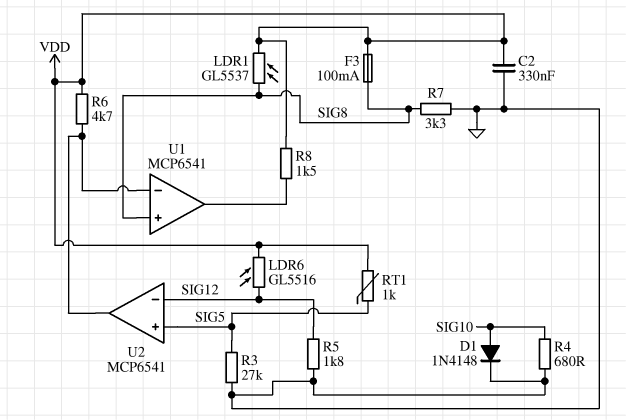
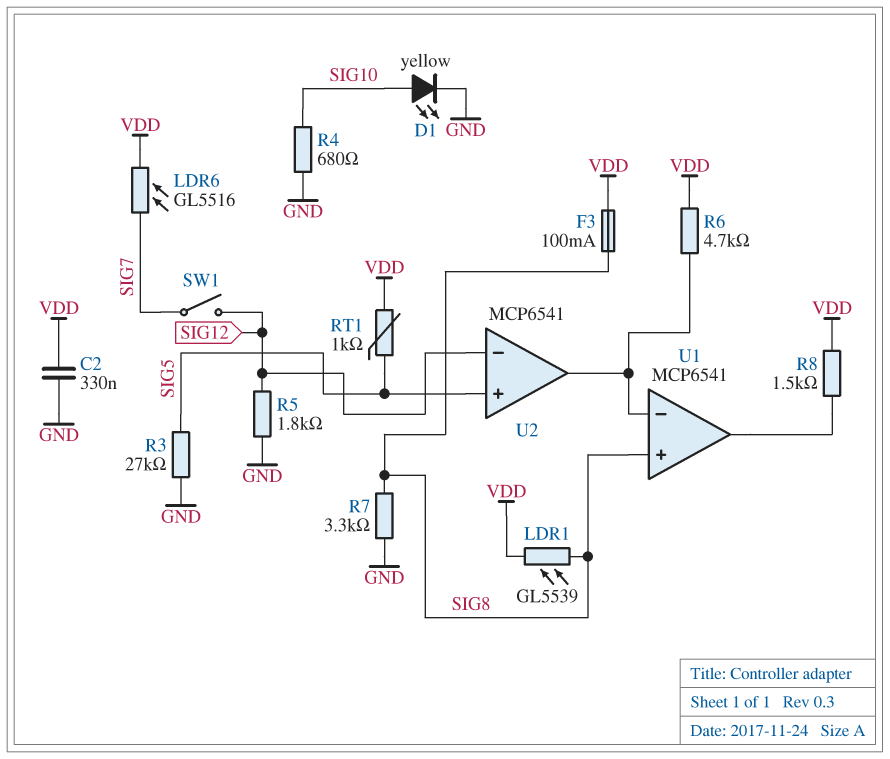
D1: diode 1N4148 (A SIG10, K GND) -> LED yellow (A SIG10, K GND)
LDR1: GL5537 (SIG8, VDD) -> GL5539 (SIG8, VDD)
LDR6: GL5516 (SIG12, VDD) -> GL5516 (SIG7, VDD)
SW1: none -> switch (SIG7, SIG12)

